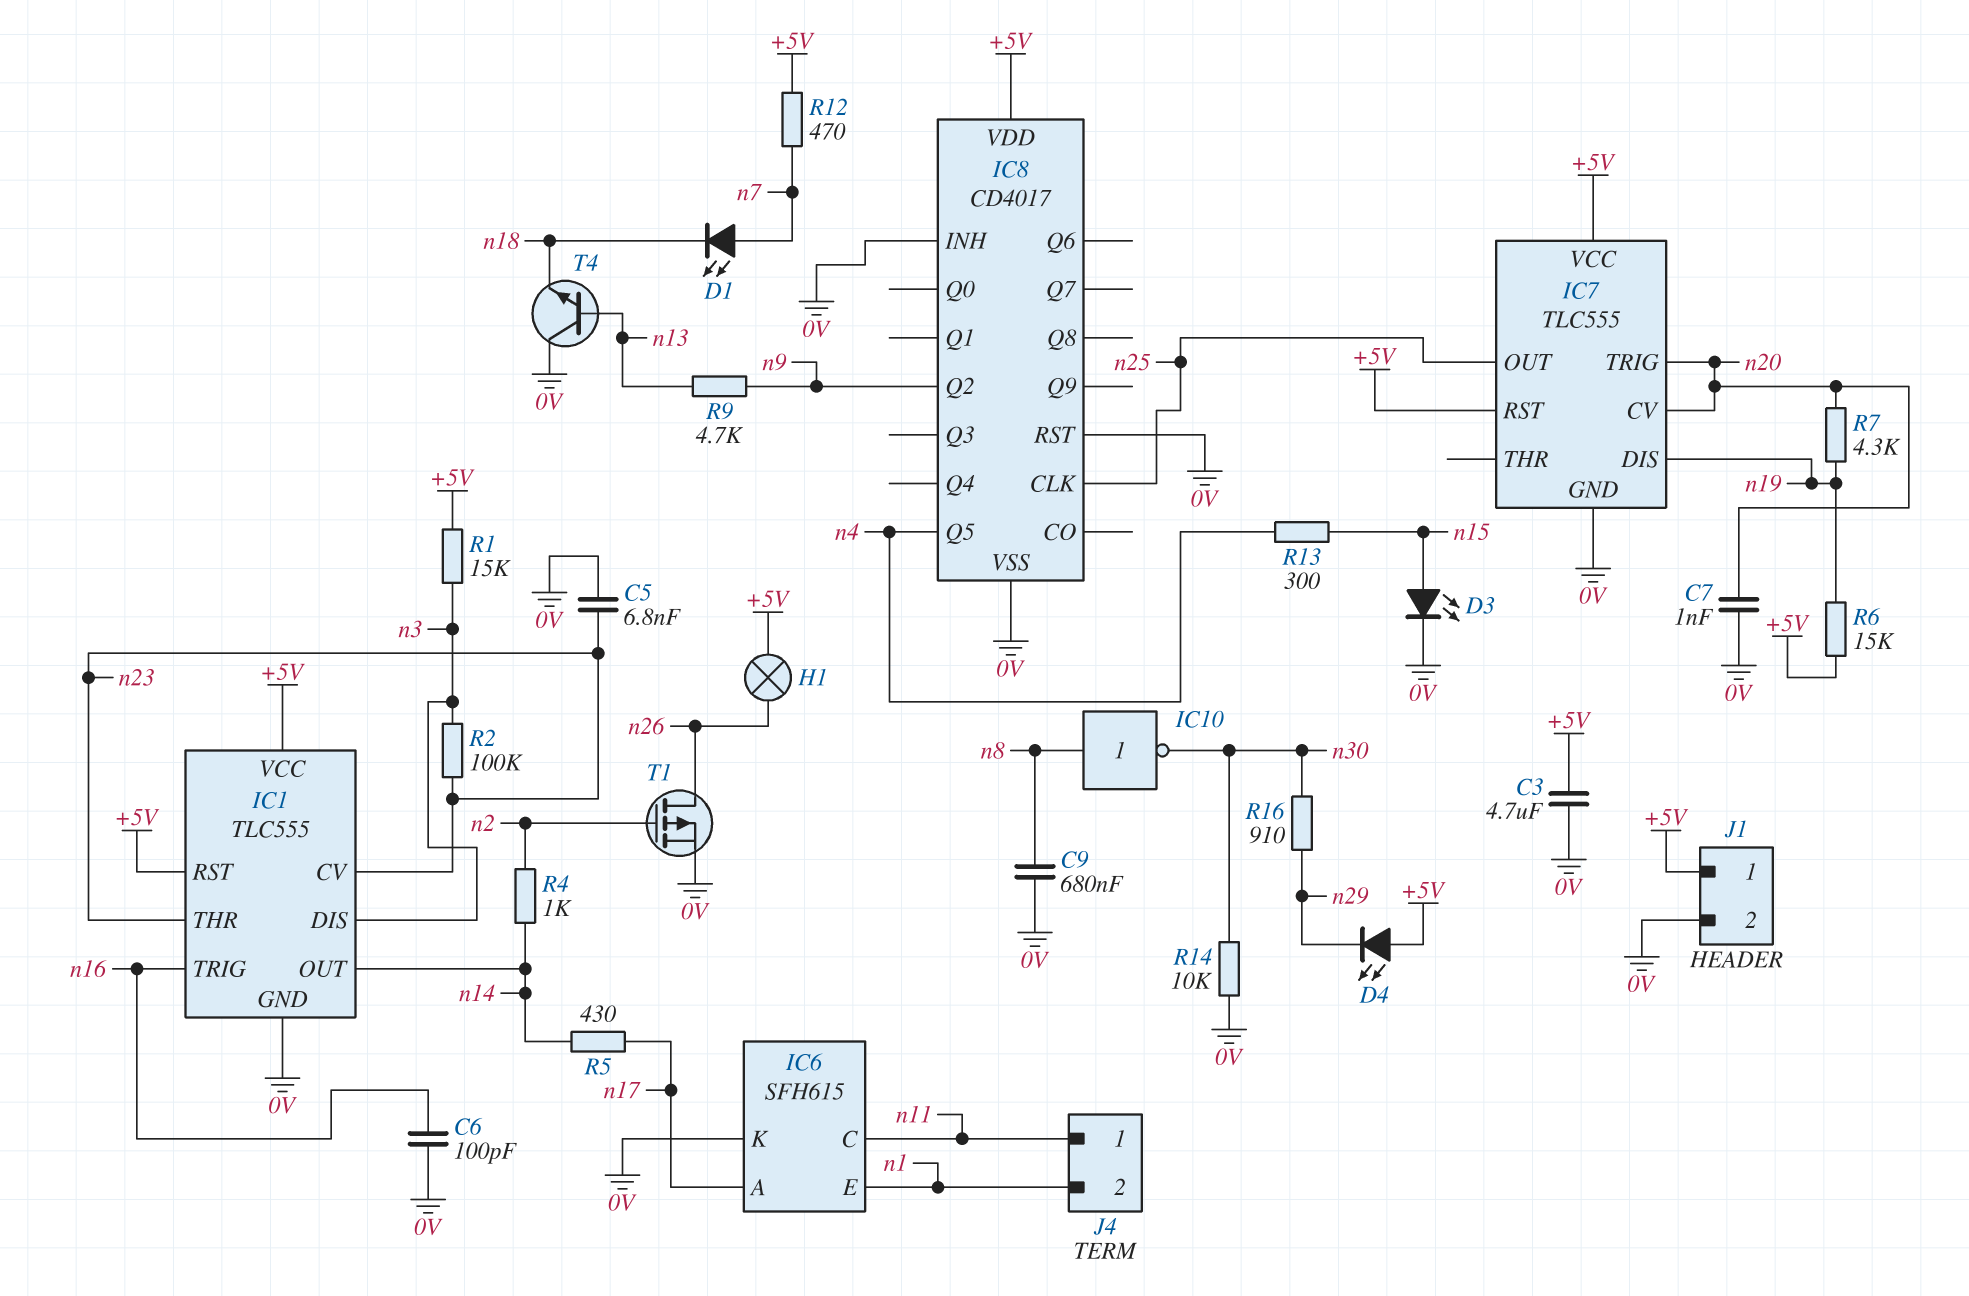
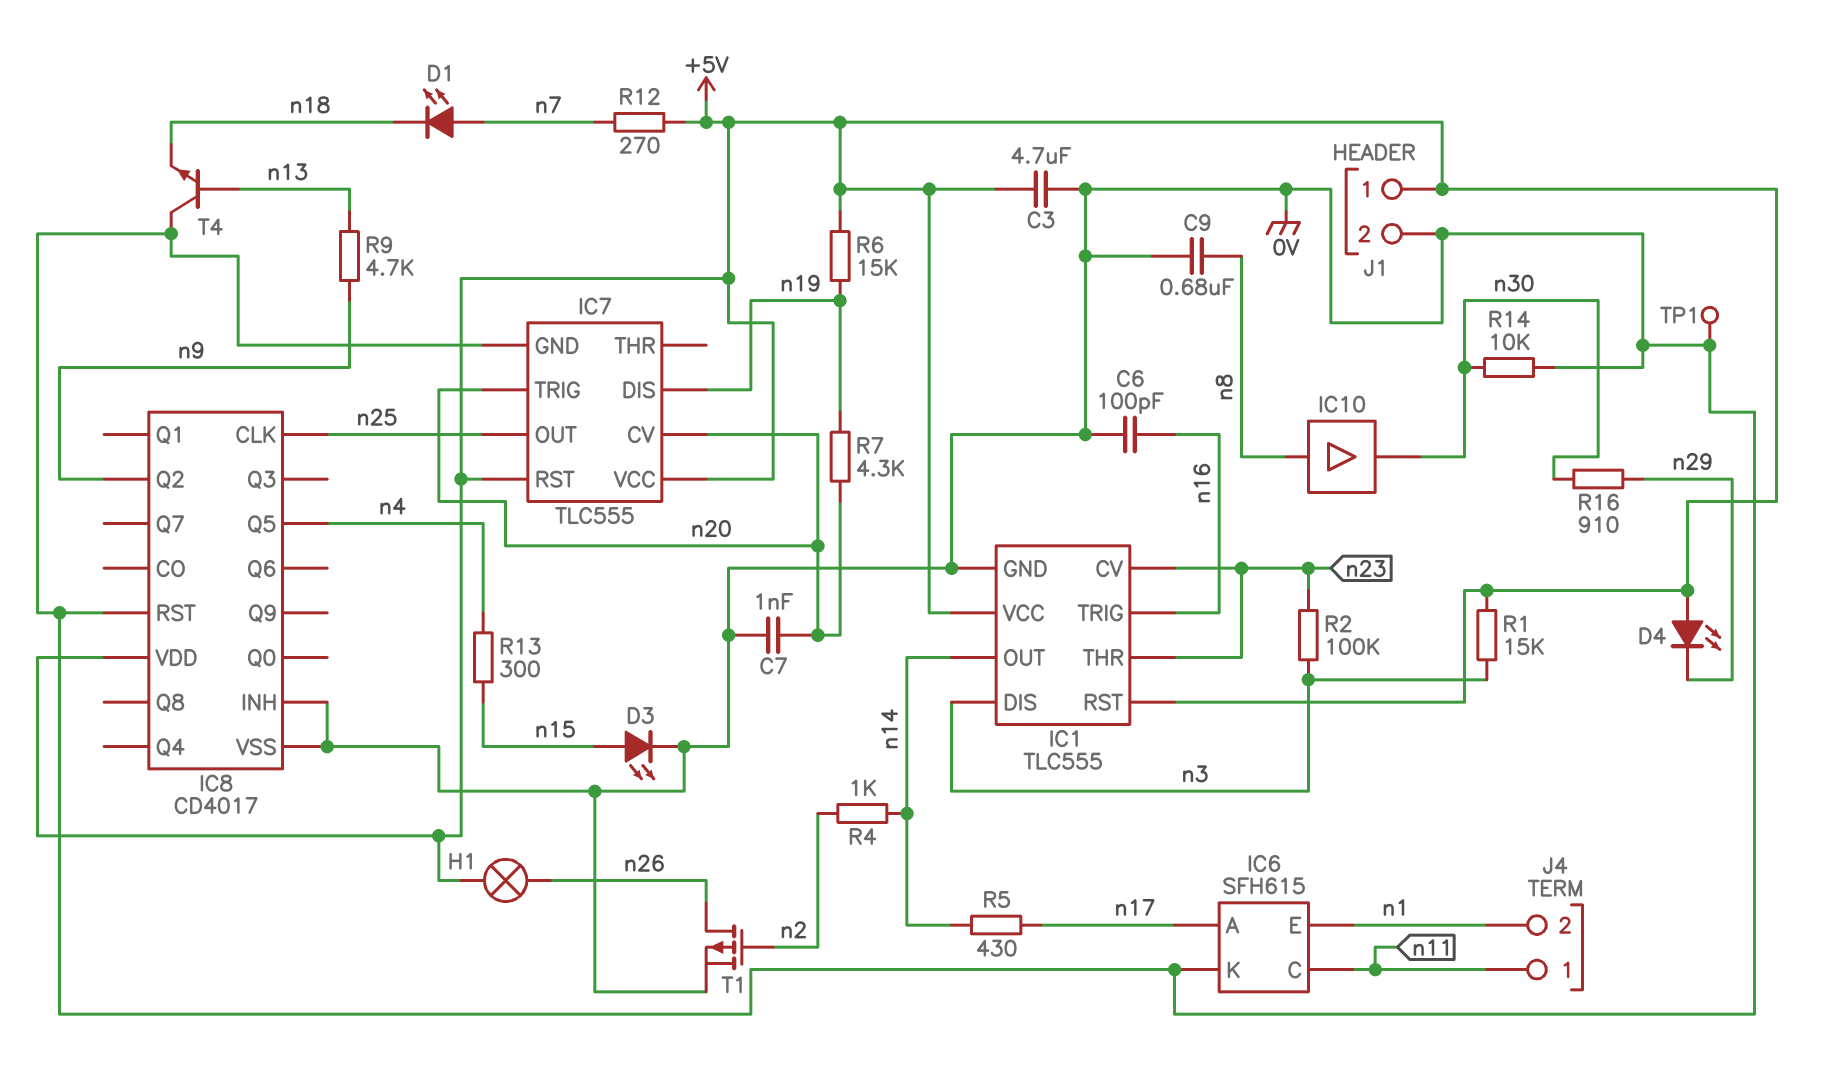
C5: 6.8nF (0V, n23) -> none
IC10: NOT (in n8, out n30) -> buffer (in n8, out n30)
R12: 470 (+5V, n7) -> 270 (+5V, n7)
TP1: none -> test point (0V)

